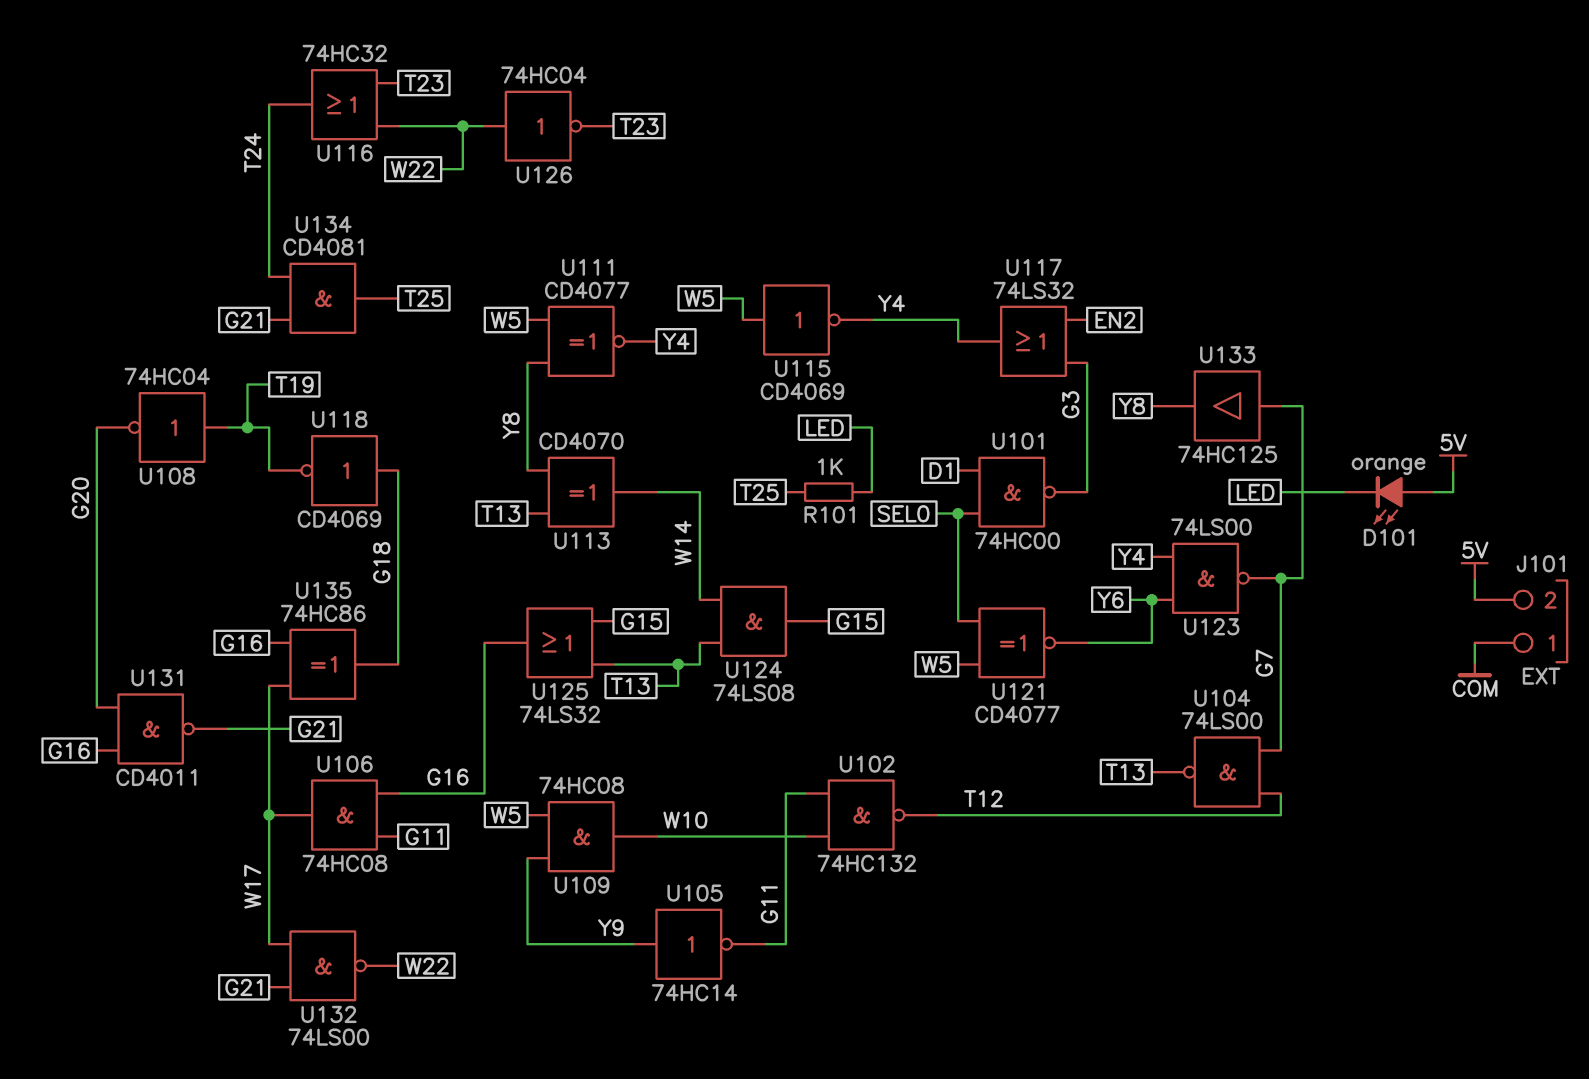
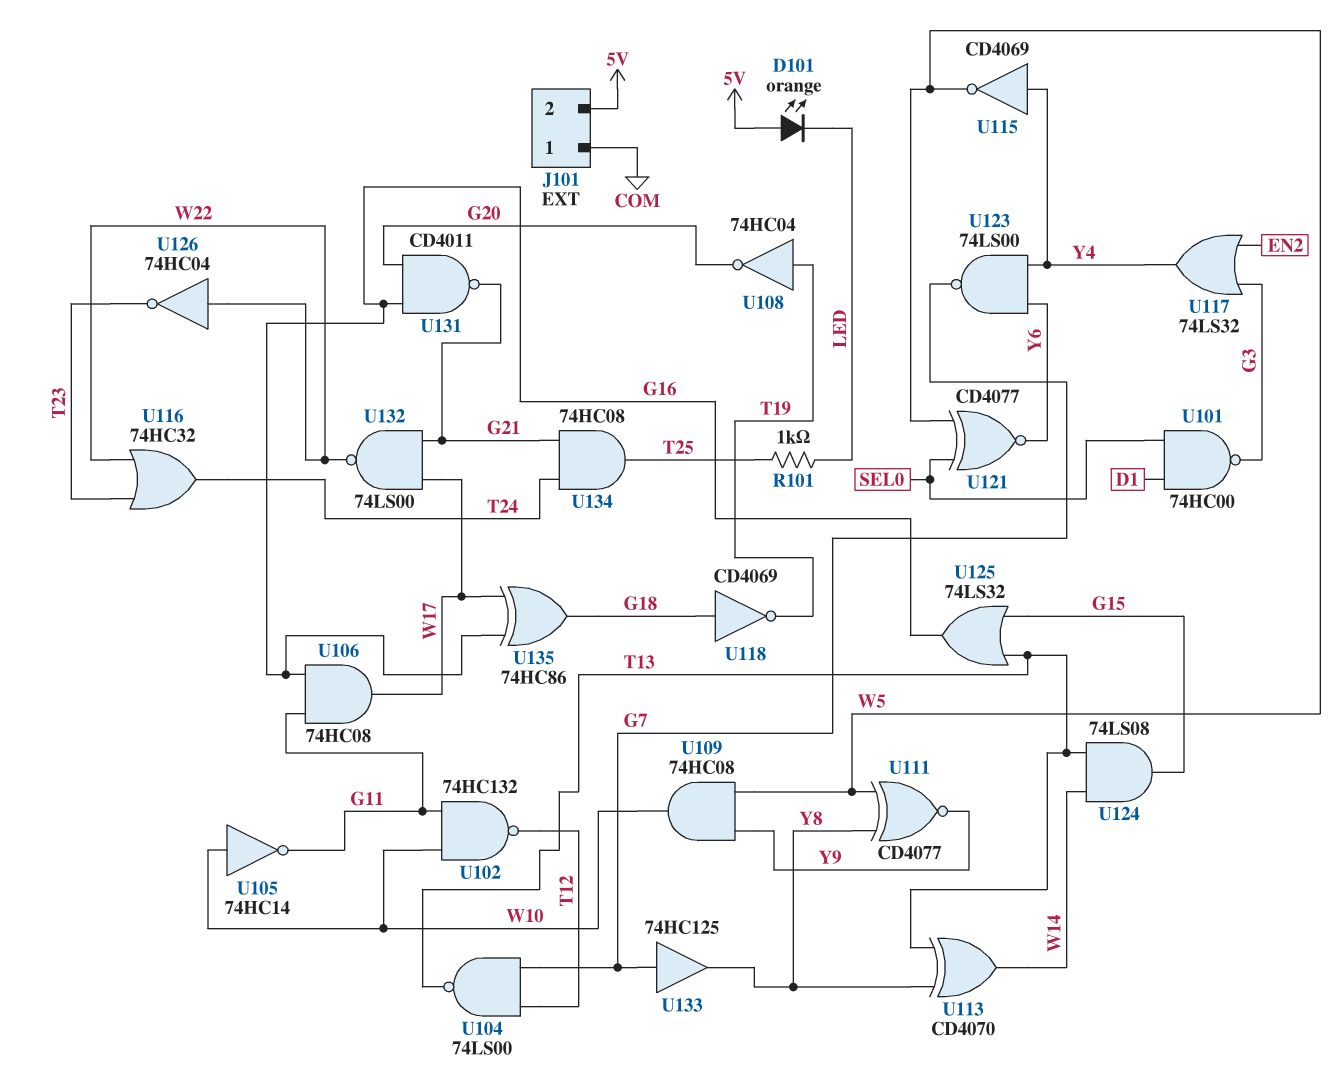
U105: NOT 74HC14 (in Y9, out G11) -> NOT 74HC14 (in W10, out G11)
U111: XNOR CD4077 (in W5, in Y8, out Y4) -> XNOR CD4077 (in W5, in Y8, out Y9)
U115: NOT CD4069 (in W5, out Y4) -> NOT CD4069 (in Y4, out W5)
U134: AND CD4081 (in G21, in T24, out T25) -> AND 74HC08 (in G21, in T24, out T25)

